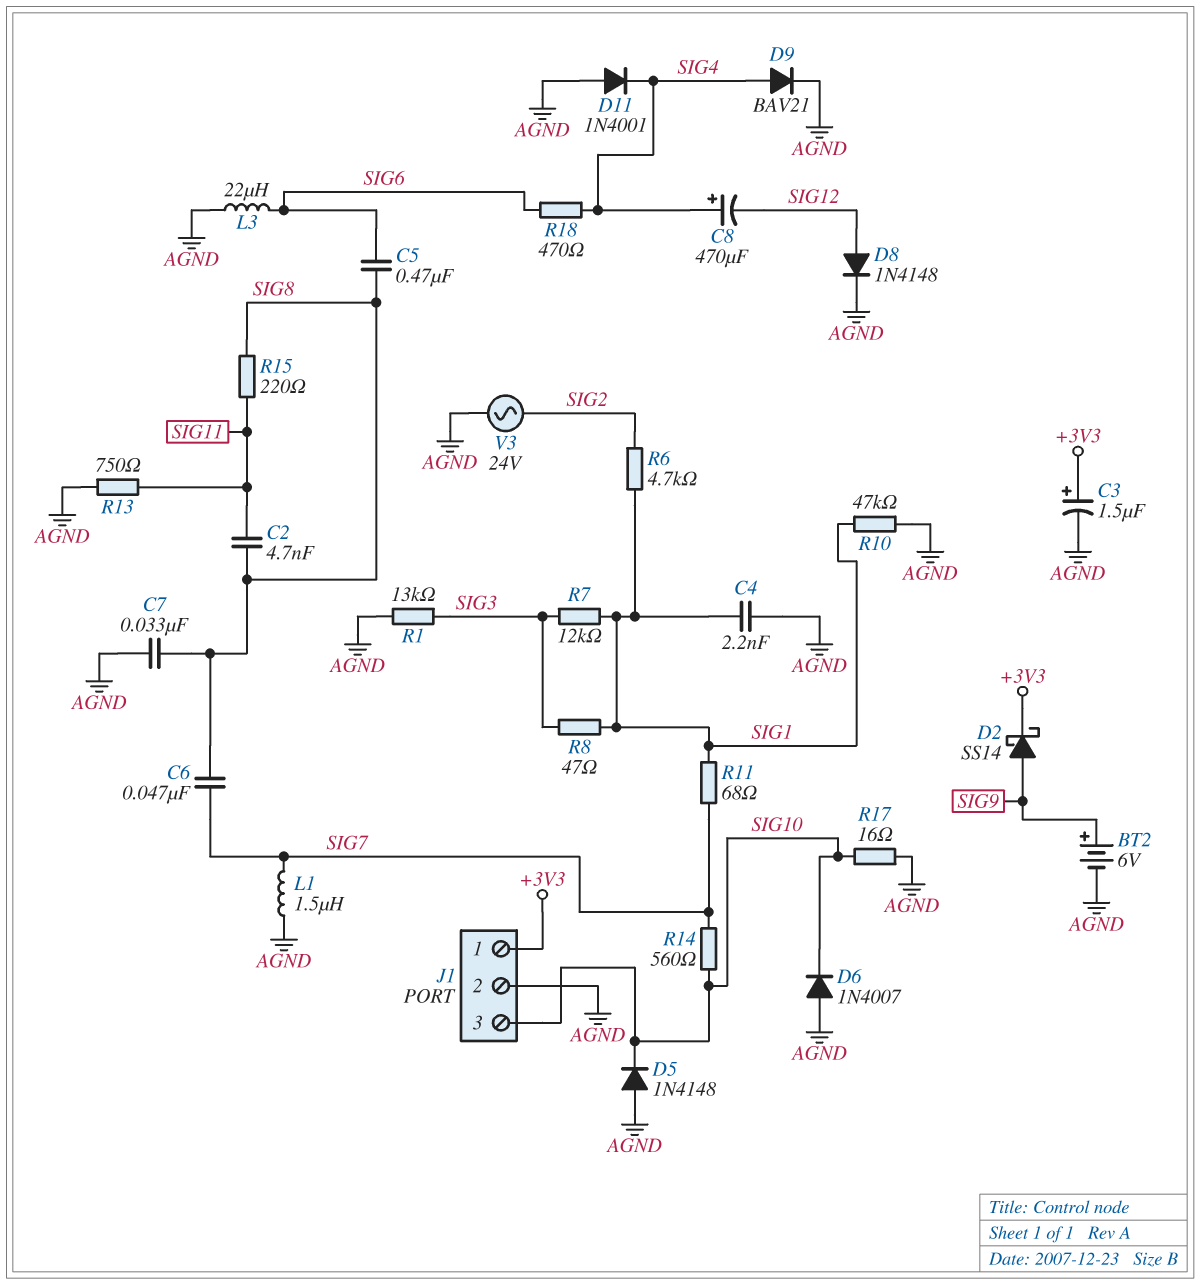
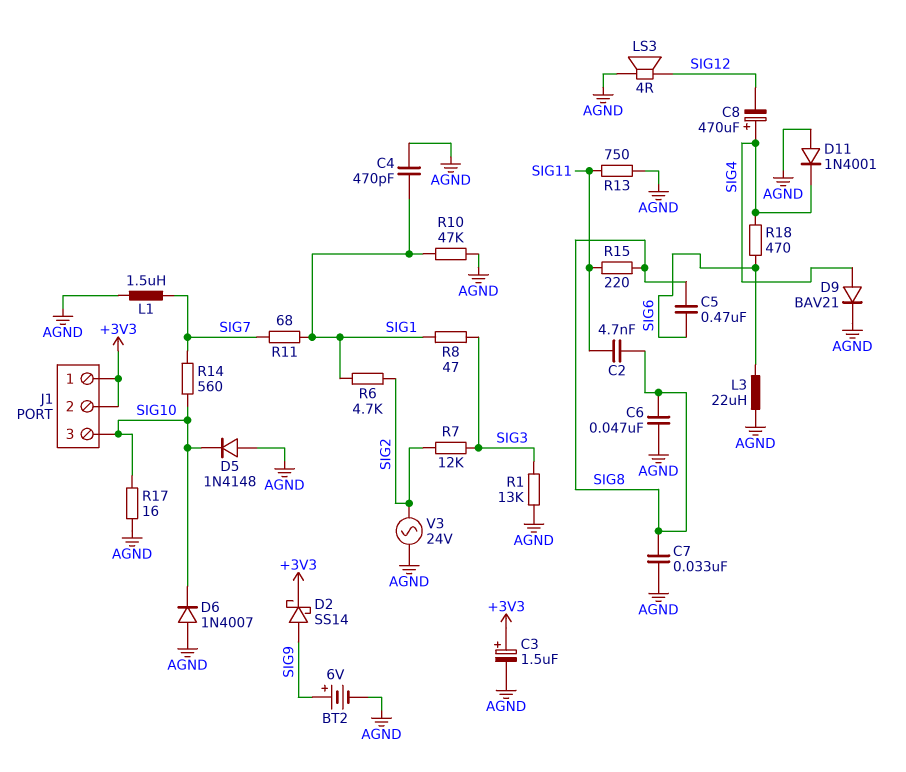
C4: 2.2nF (AGND, SIG1) -> 470pF (AGND, SIG1)
C6: 47nF (SIG7, SIG8) -> 47nF (AGND, SIG8)
D8: diode 1N4148 (A SIG12, K AGND) -> none
J1 pin 2: AGND -> +3V3
LS3: none -> speaker 4R (AGND, SIG12)
R7: 12k (SIG1, SIG3) -> 12k (SIG2, SIG3)

